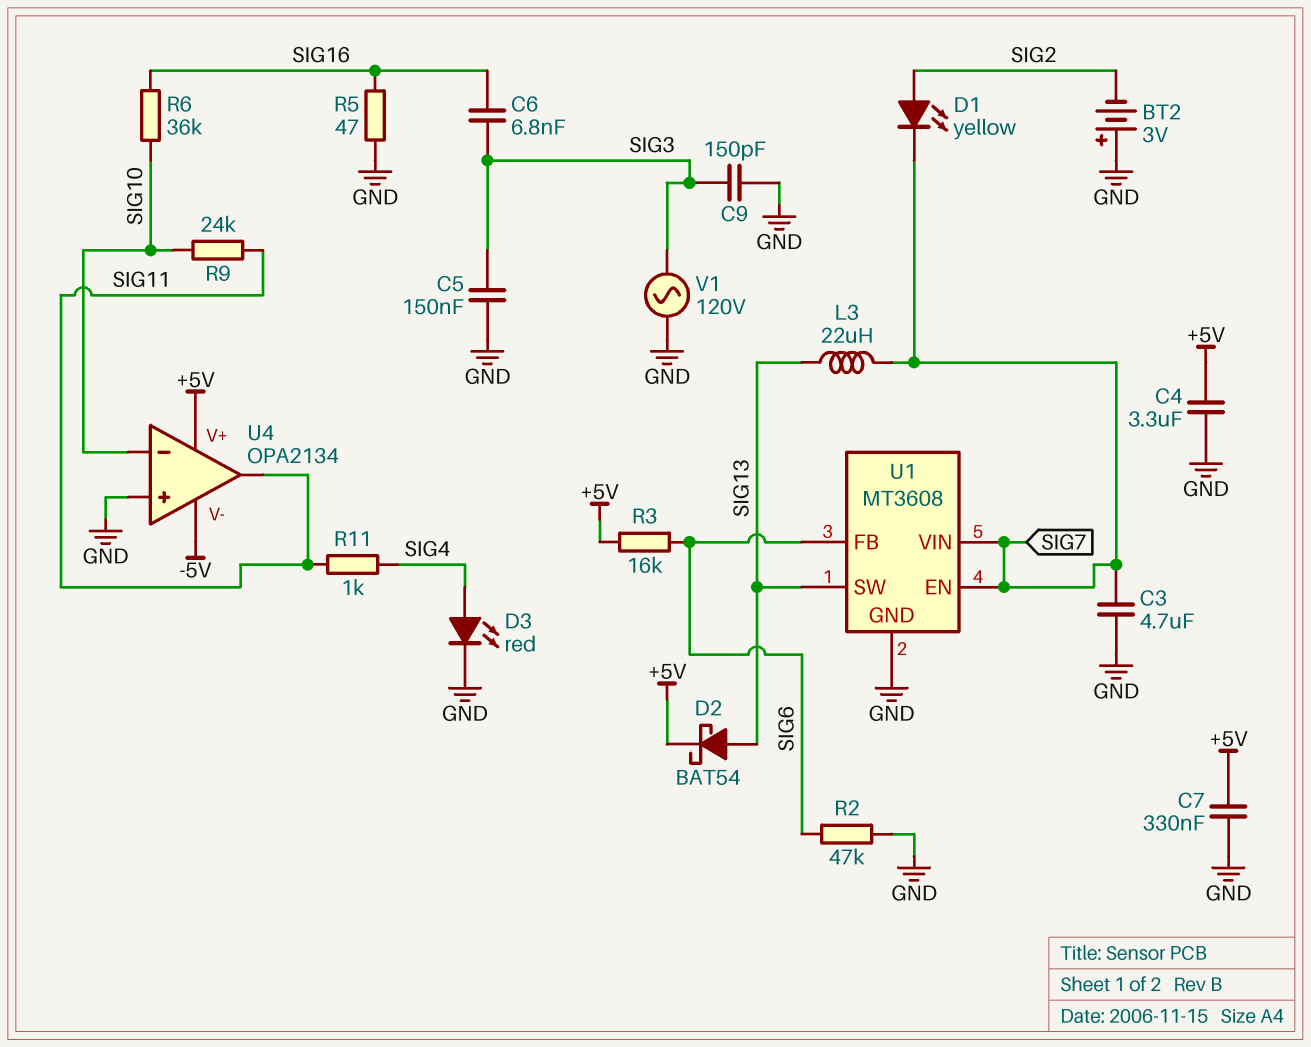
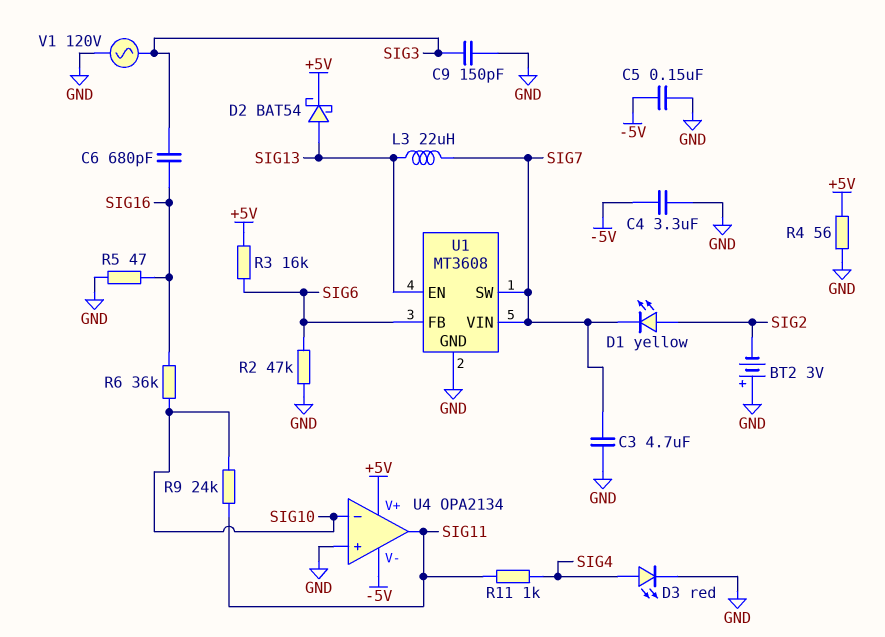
C4: 3.3uF (+5V, GND) -> 3.3uF (-5V, GND)
C5: 150nF (GND, SIG3) -> 150nF (-5V, GND)
C6: 6.8nF (SIG3, SIG16) -> 680pF (SIG3, SIG16)
C7: 330nF (+5V, GND) -> none
R4: none -> 56 (+5V, GND)
U1 pin EN: SIG7 -> SIG13
U1 pin SW: SIG13 -> SIG7

